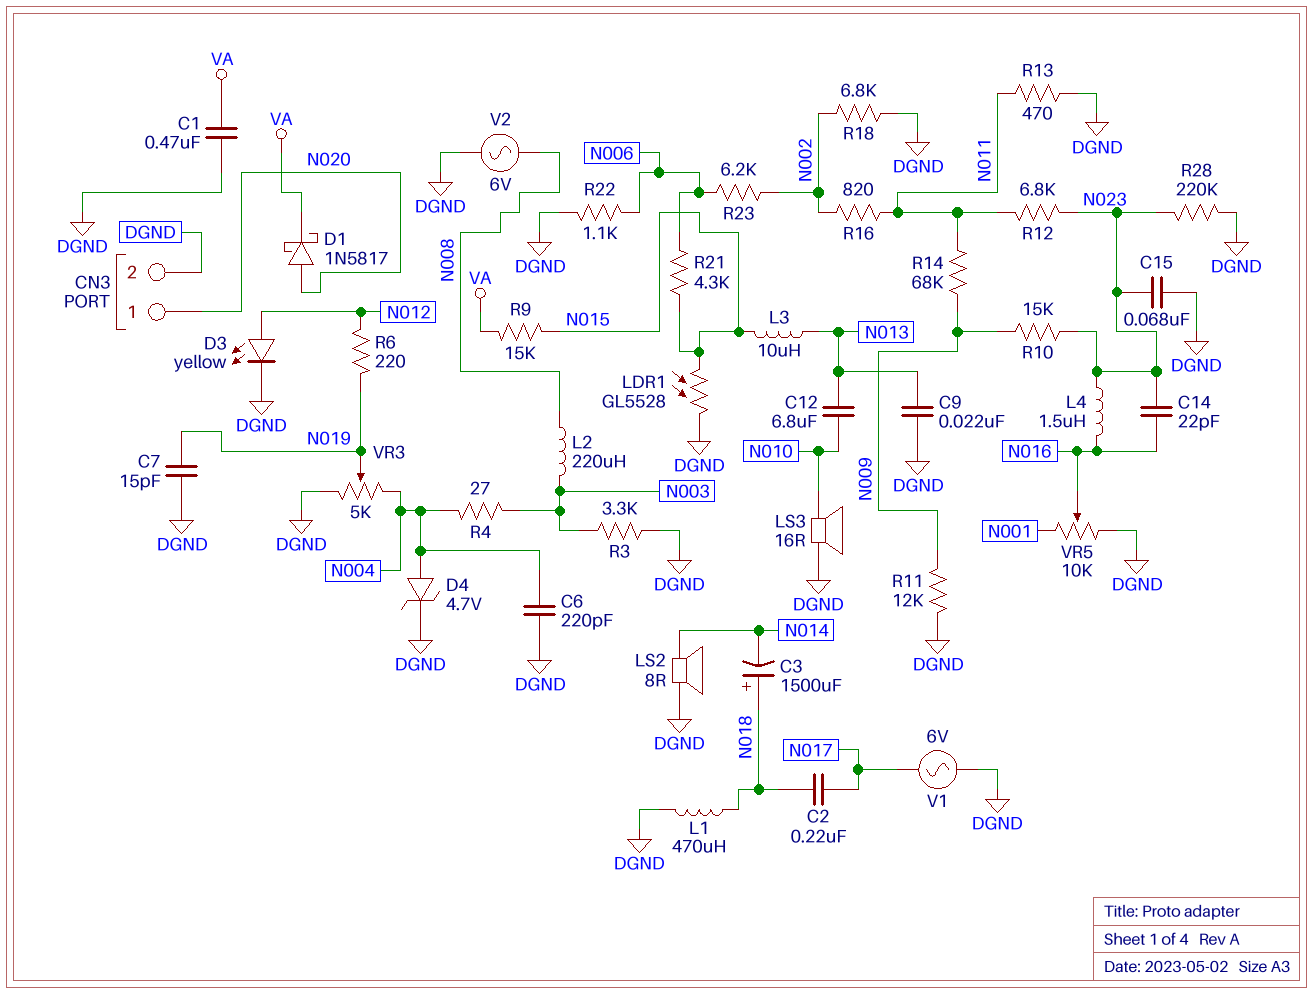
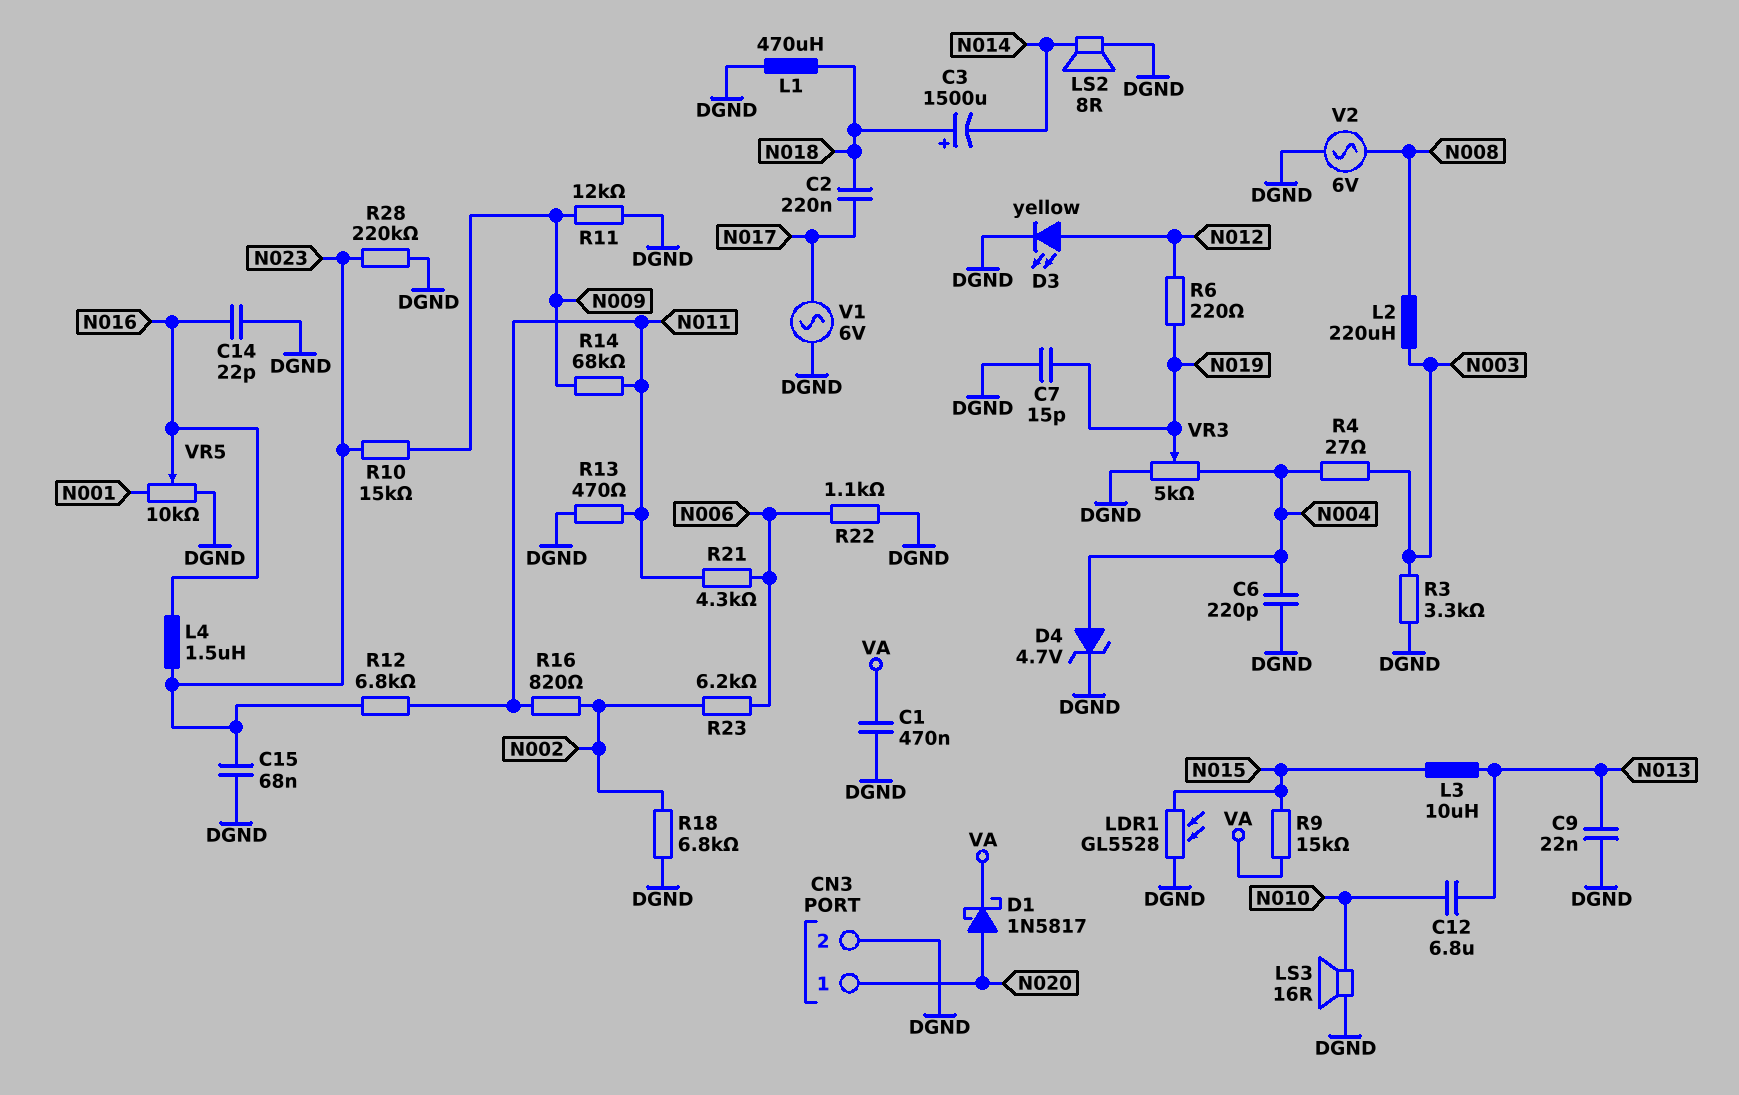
C14: 22pF (N016, N023) -> 22pF (DGND, N016)
R21: 4.3k (N006, N015) -> 4.3k (N006, N011)

